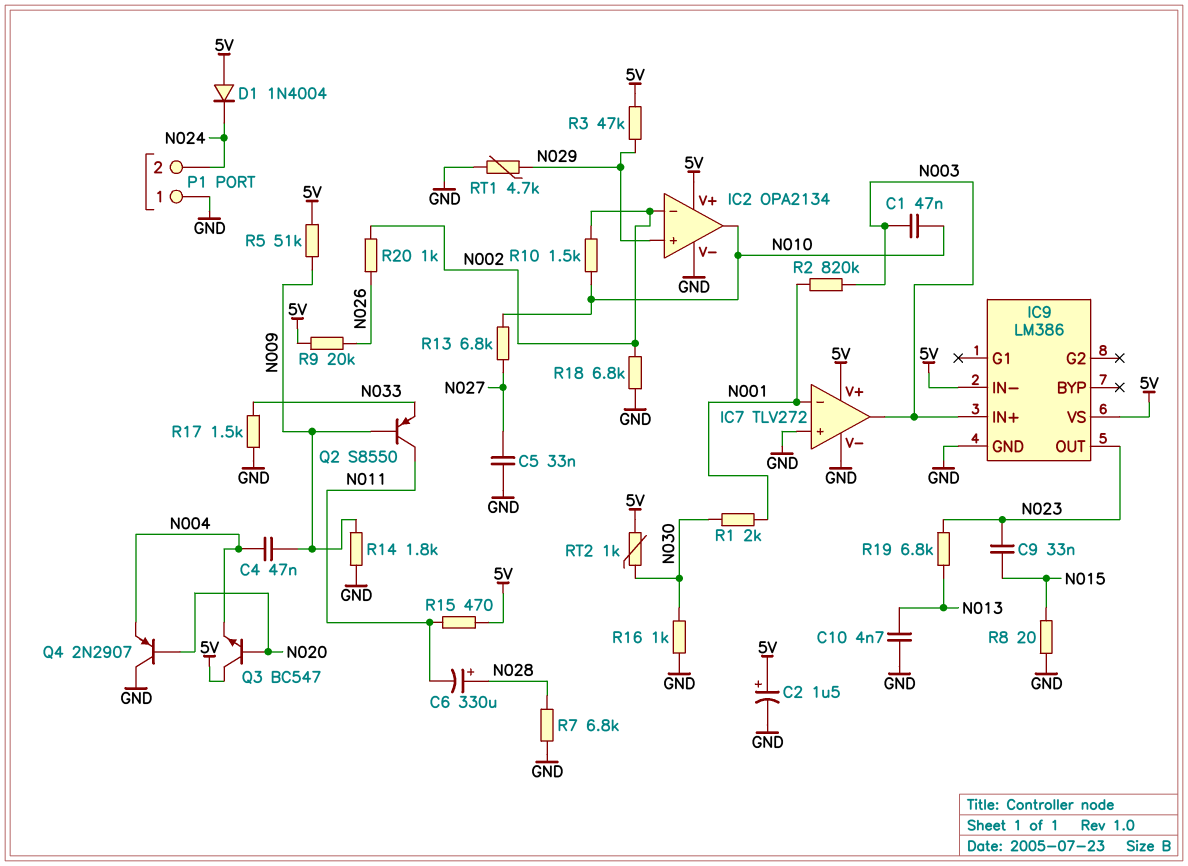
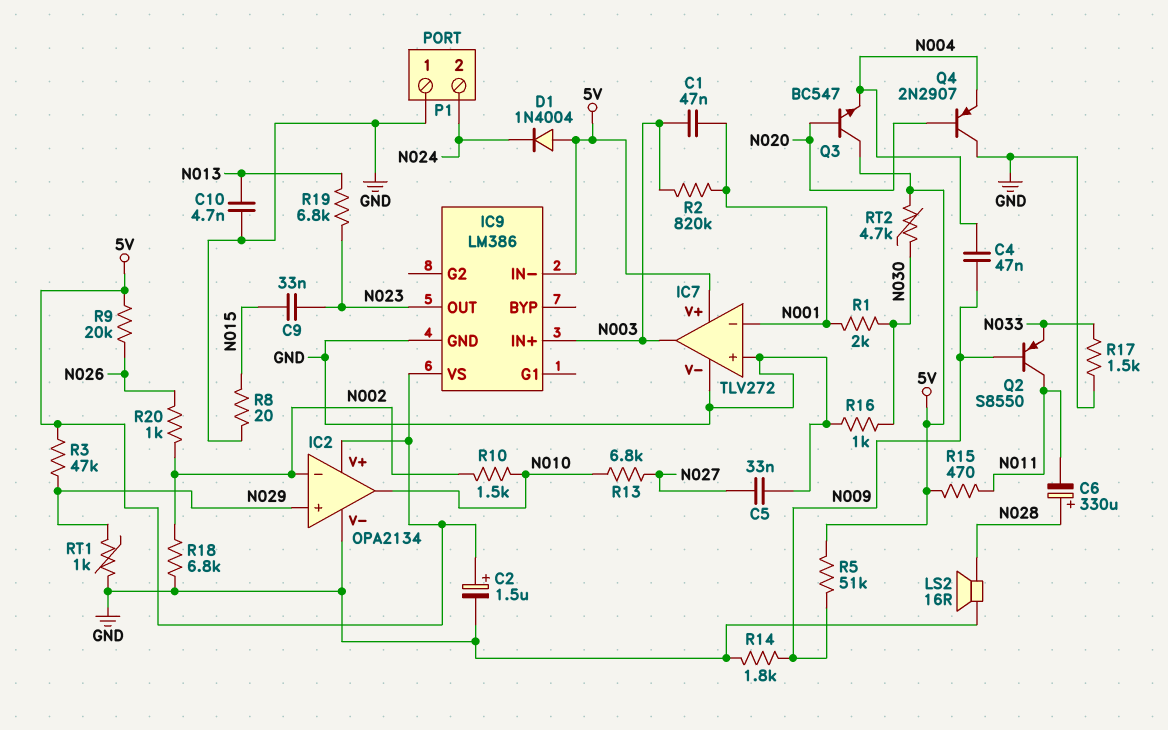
C1: 47nF (N003, N010) -> 47nF (N001, N003)
LS2: none -> speaker 16R (GND, N028)
R7: 6.8k (GND, N028) -> none
RT1: 4.7k (GND, N029) -> 1k (GND, N029)
RT2: 1k (5V, N030) -> 4.7k (5V, N030)

